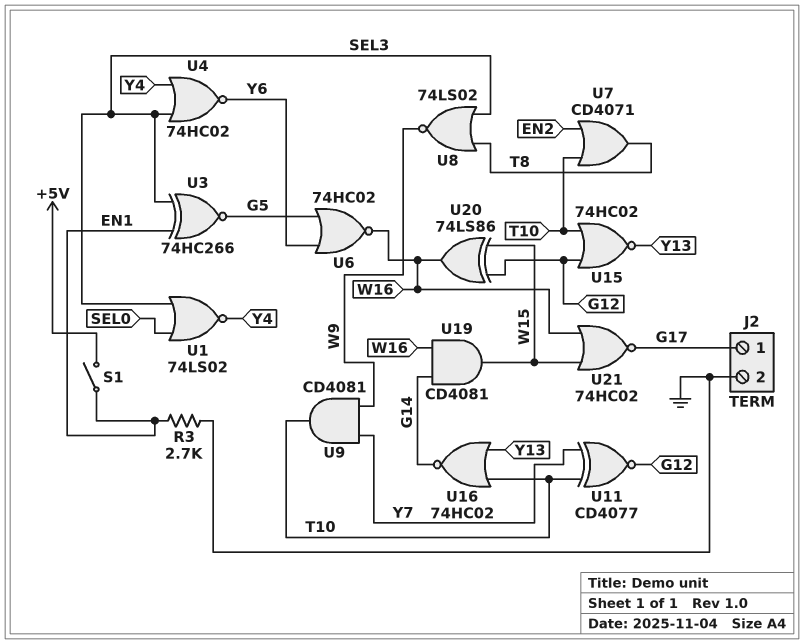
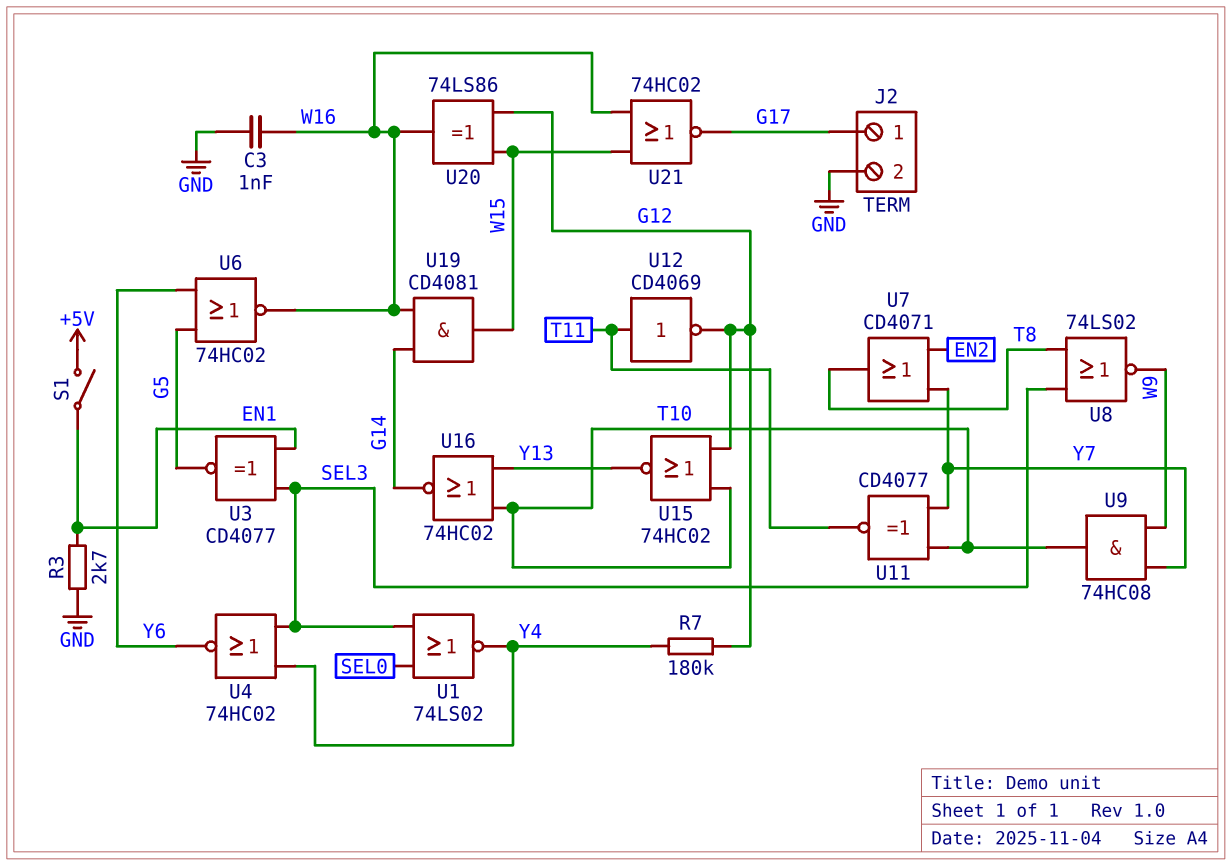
C3: none -> 1nF (GND, W16)
R7: none -> 180k (G12, Y4)
U3: XNOR 74HC266 (in EN1, in SEL3, out G5) -> XNOR CD4077 (in EN1, in SEL3, out G5)
U7: OR CD4071 (in EN2, in T10, out T8) -> OR CD4071 (in EN2, in Y7, out T8)
U9: AND CD4081 (in W9, in Y7, out T10) -> AND 74HC08 (in W9, in Y7, out T10)
U11: XNOR CD4077 (in T10, in Y7, out G12) -> XNOR CD4077 (in T10, in Y7, out T11)
U12: none -> NOT CD4069 (in T11, out G12)

